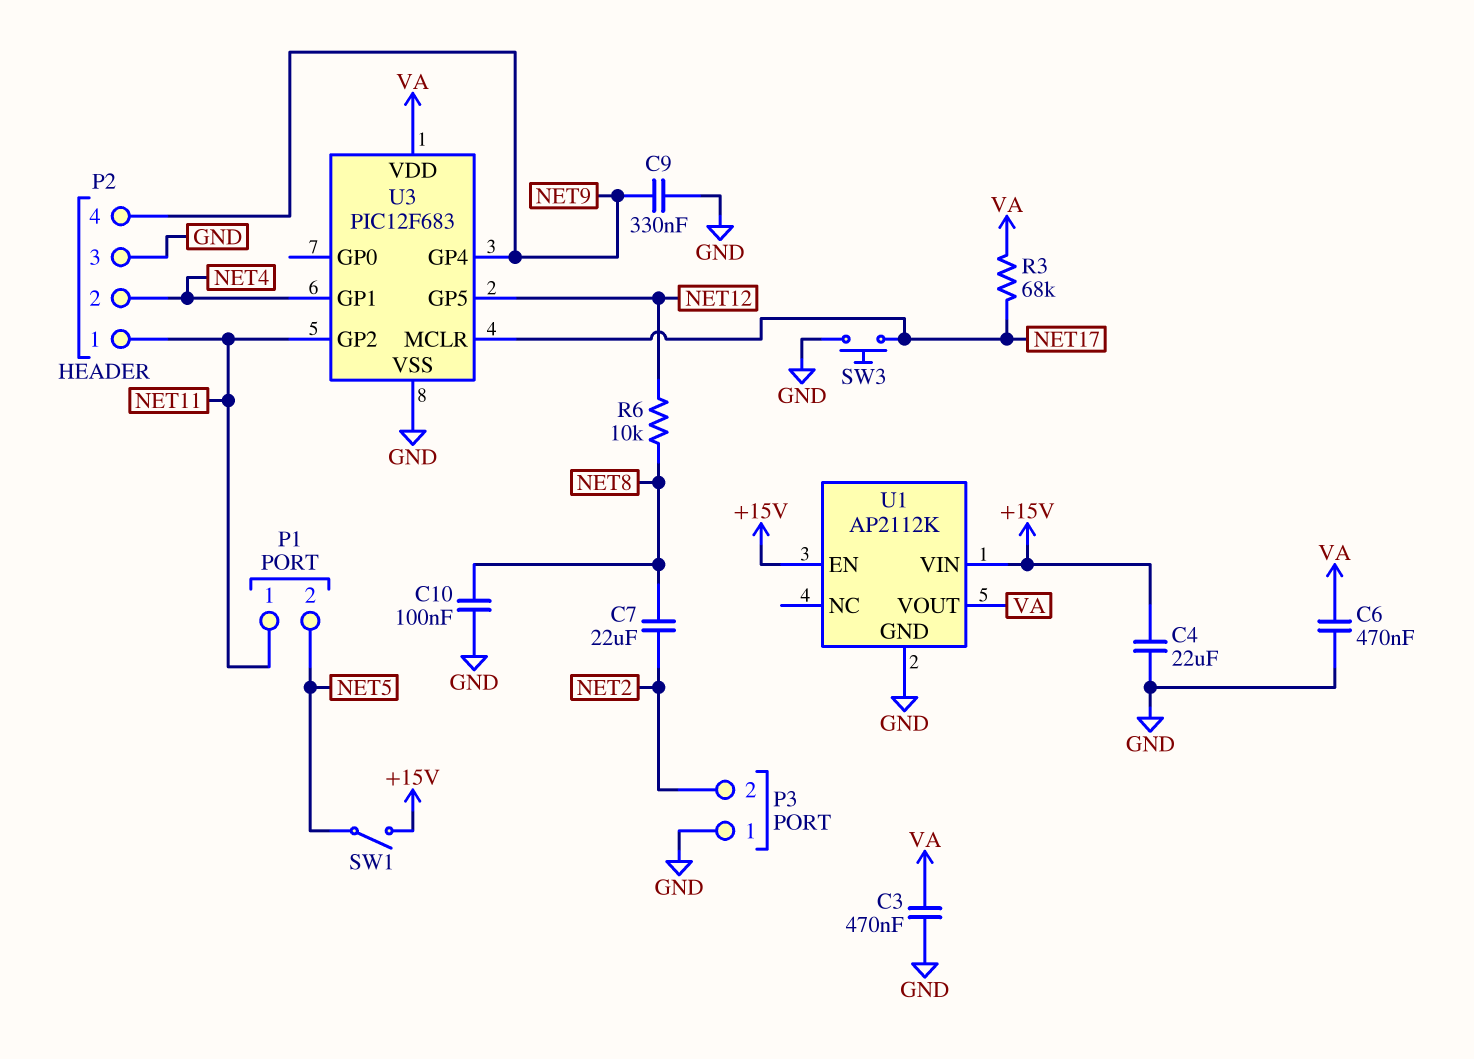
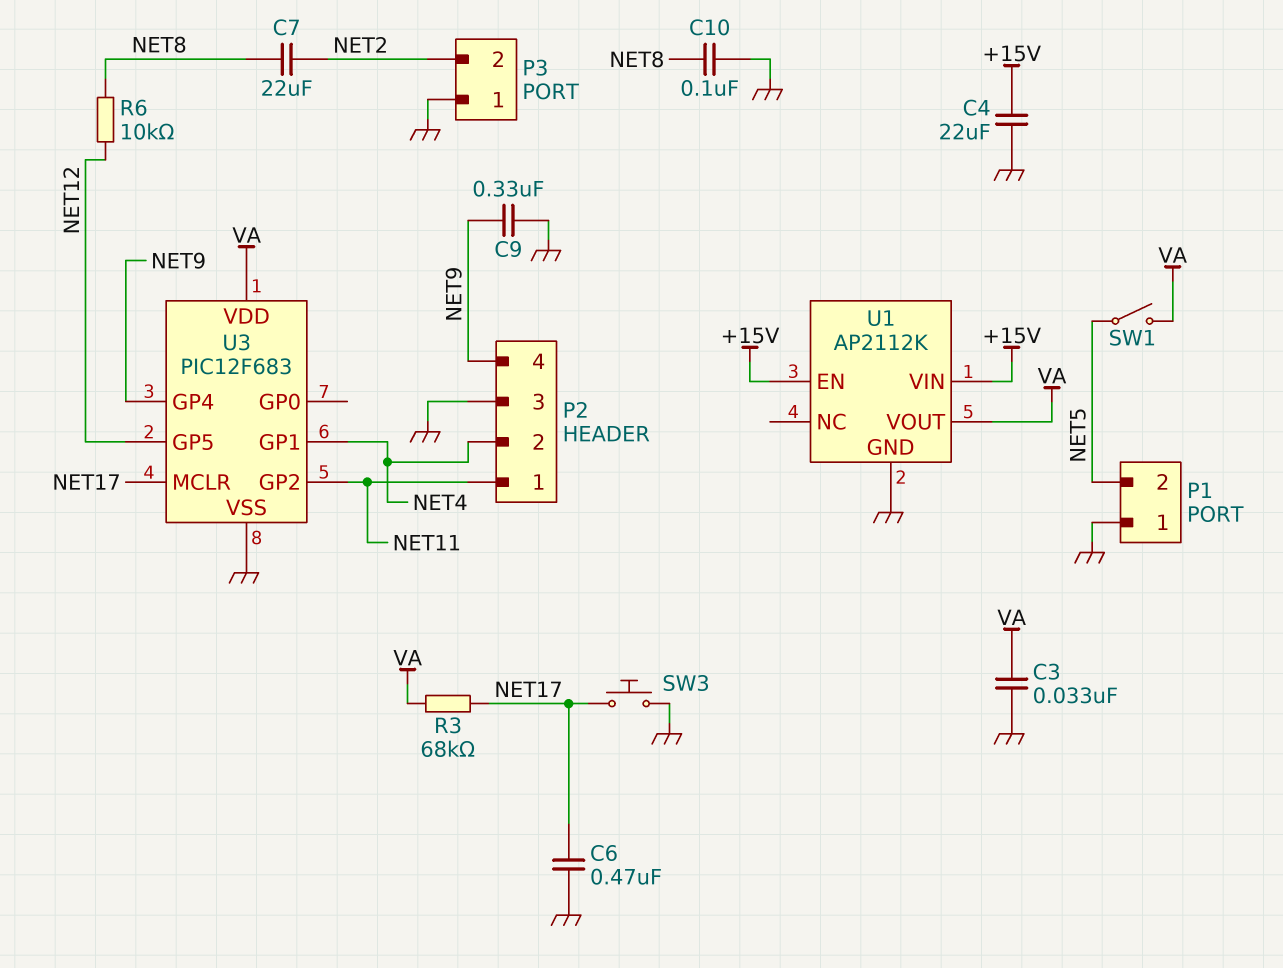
C3: 470nF (GND, VA) -> 33nF (GND, VA)
C6: 470nF (GND, VA) -> 470nF (GND, NET17)
P1 pin 1: NET11 -> GND
SW1: switch (+15V, NET5) -> switch (NET5, VA)

